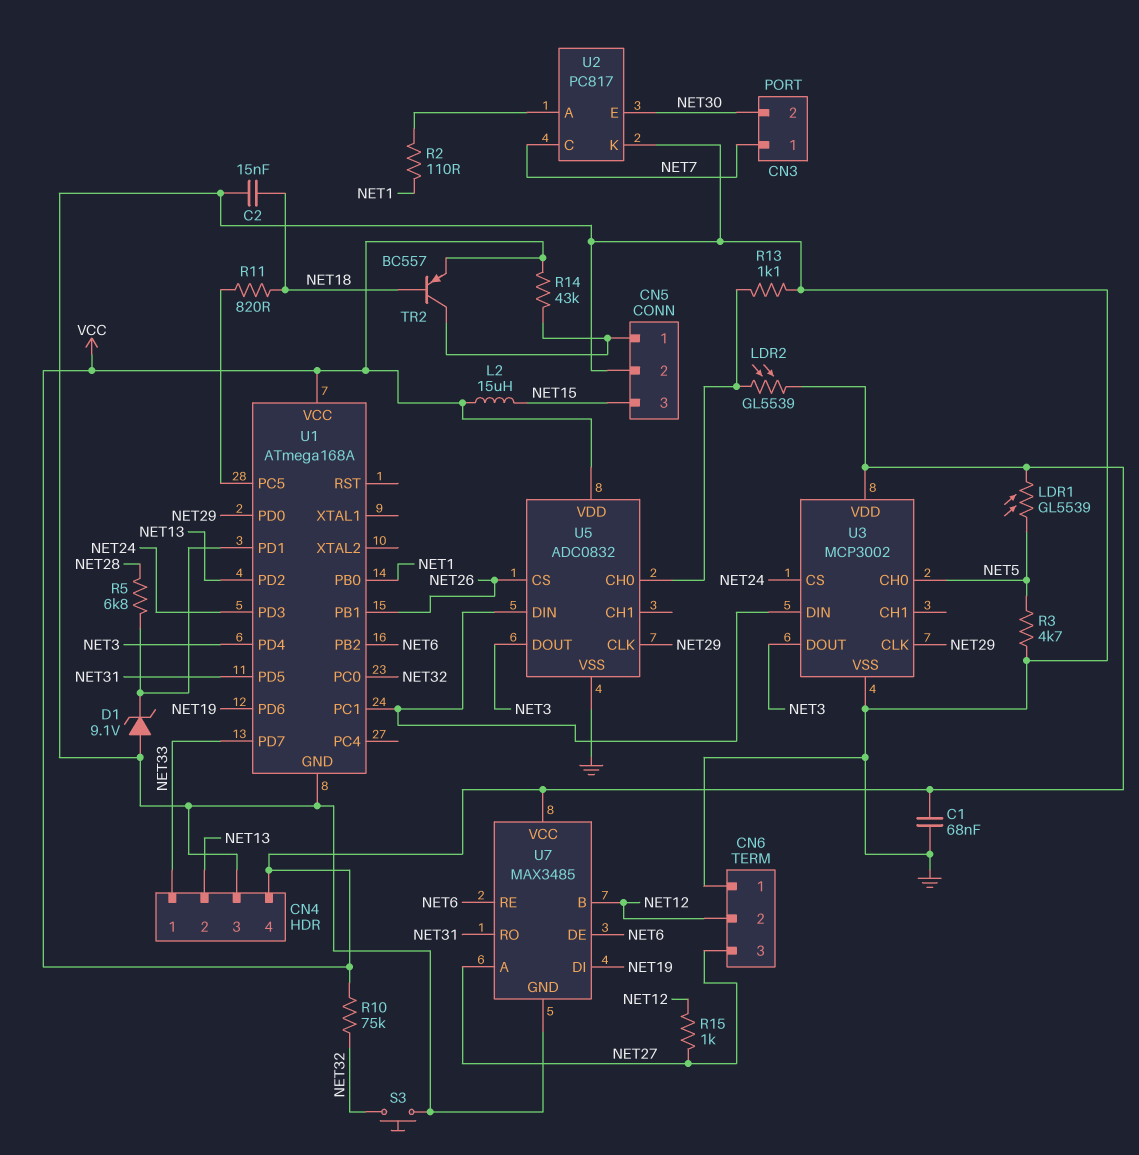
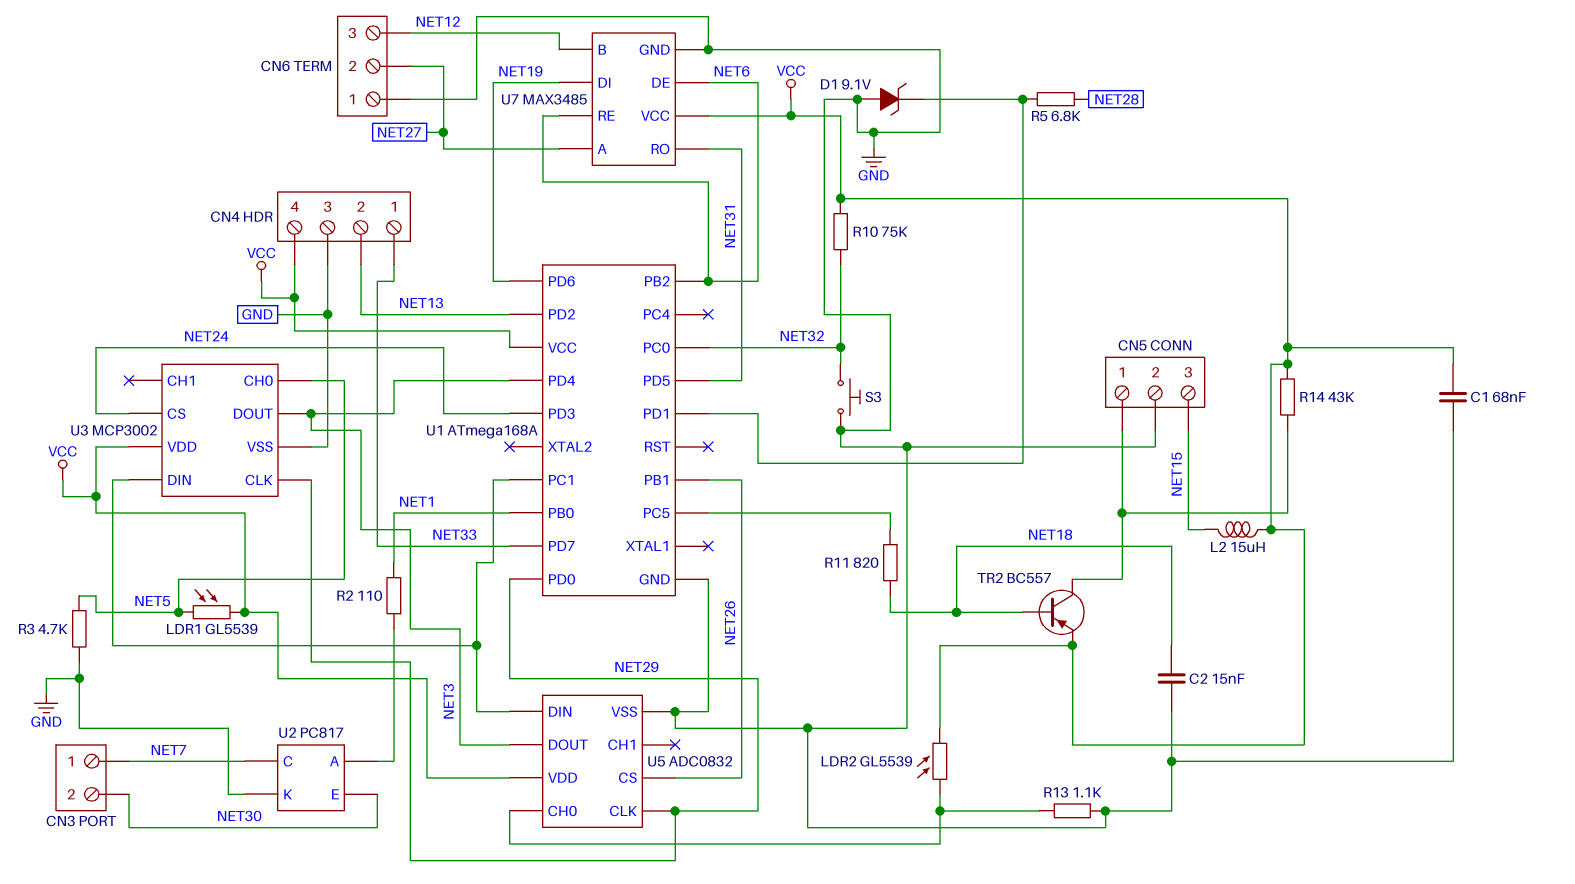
CN6 pin 2: NET12 -> NET27
CN6 pin 3: NET27 -> NET12
R15: 1k (NET12, NET27) -> none

